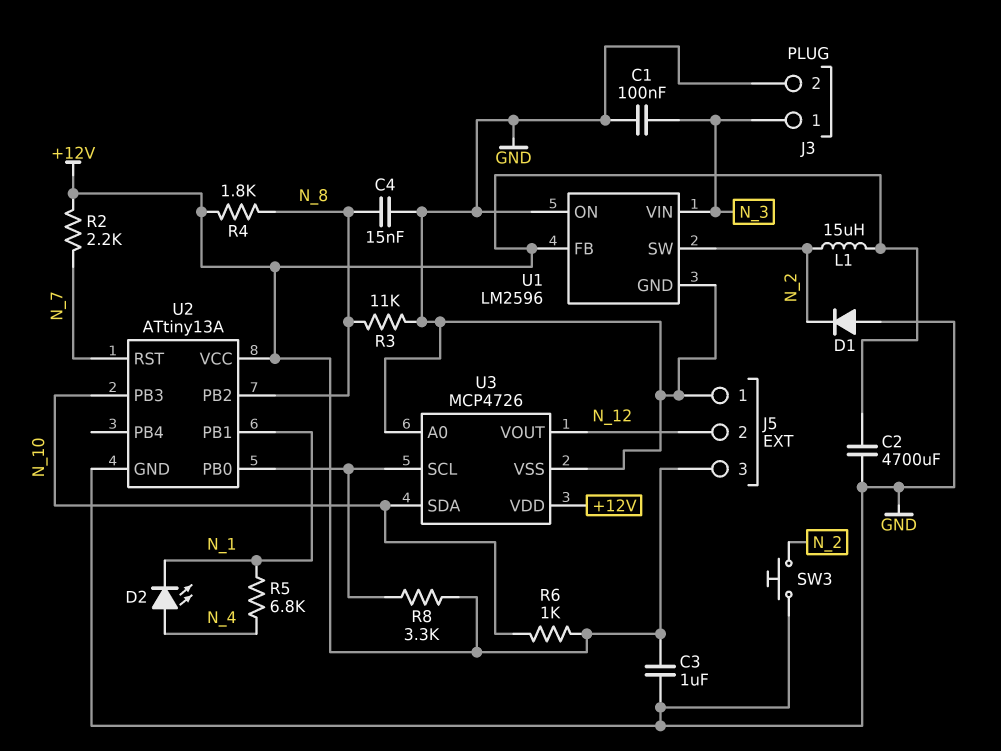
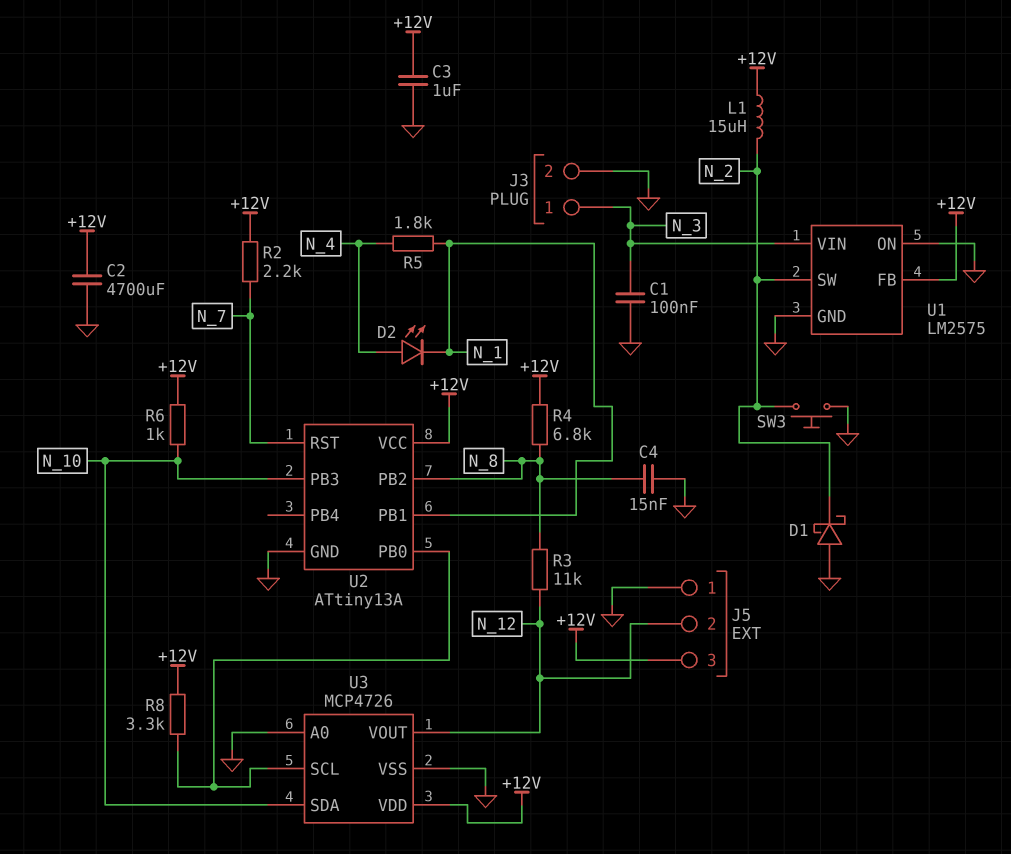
D1: diode (A GND, K N_2) -> schottky (A GND, K N_2)
R3: 11k (GND, N_8) -> 11k (N_8, N_12)
R4: 1.8k (+12V, N_8) -> 6.8k (+12V, N_8)
R5: 6.8k (N_1, N_4) -> 1.8k (N_1, N_4)
U1: LM2596 -> LM2575

